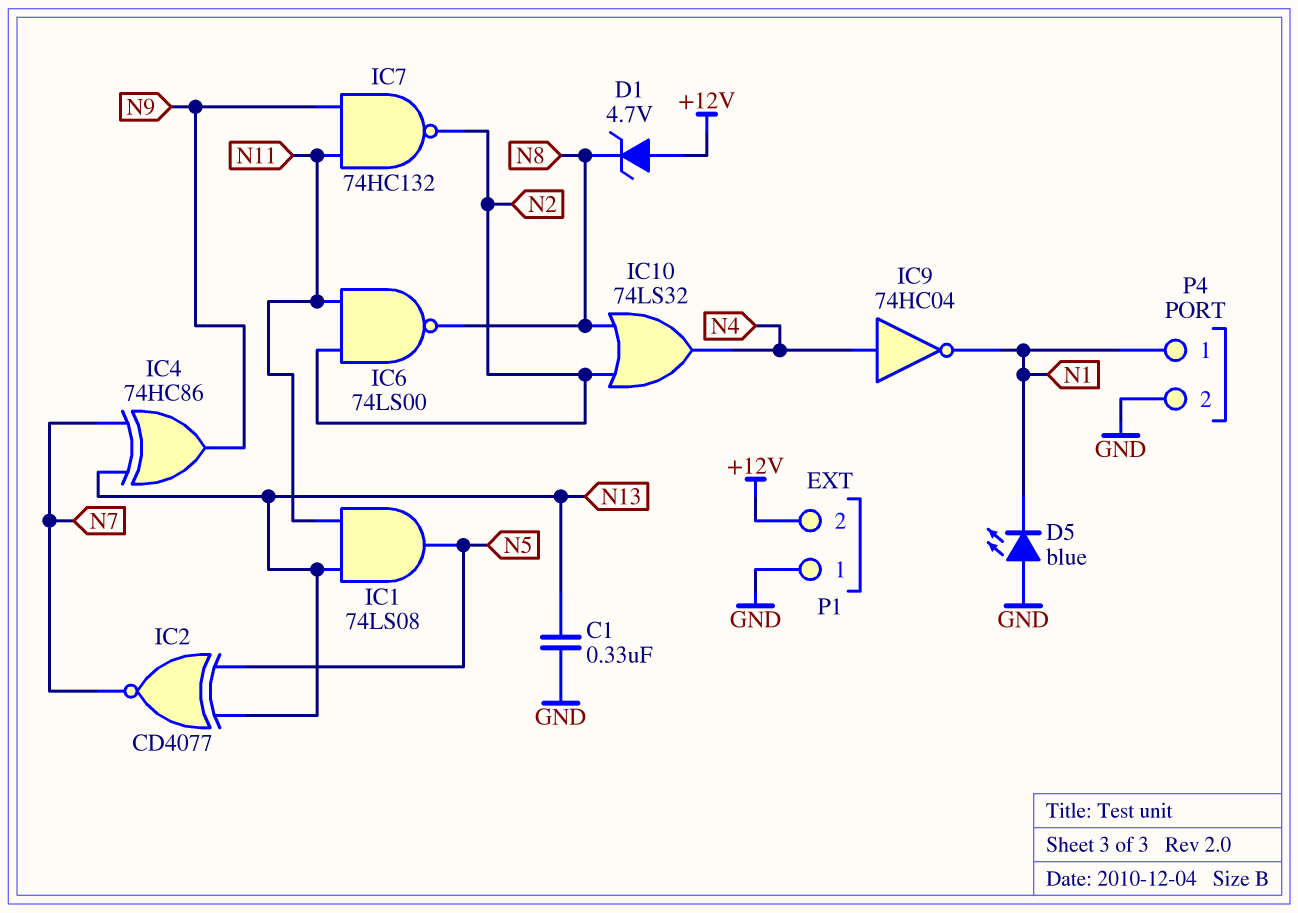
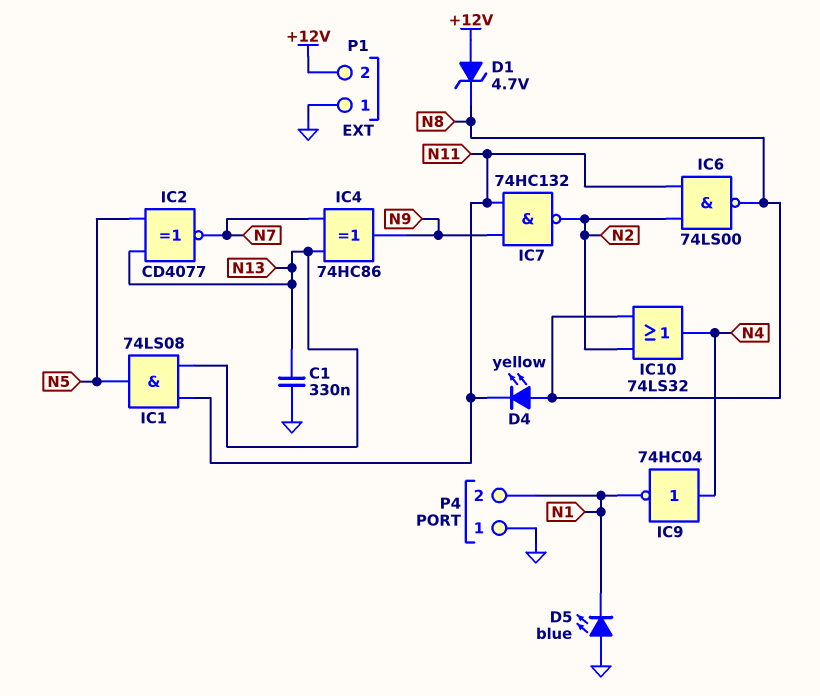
D4: none -> LED yellow (A N8, K N11)
P4 pin 1: N1 -> GND
P4 pin 2: GND -> N1

